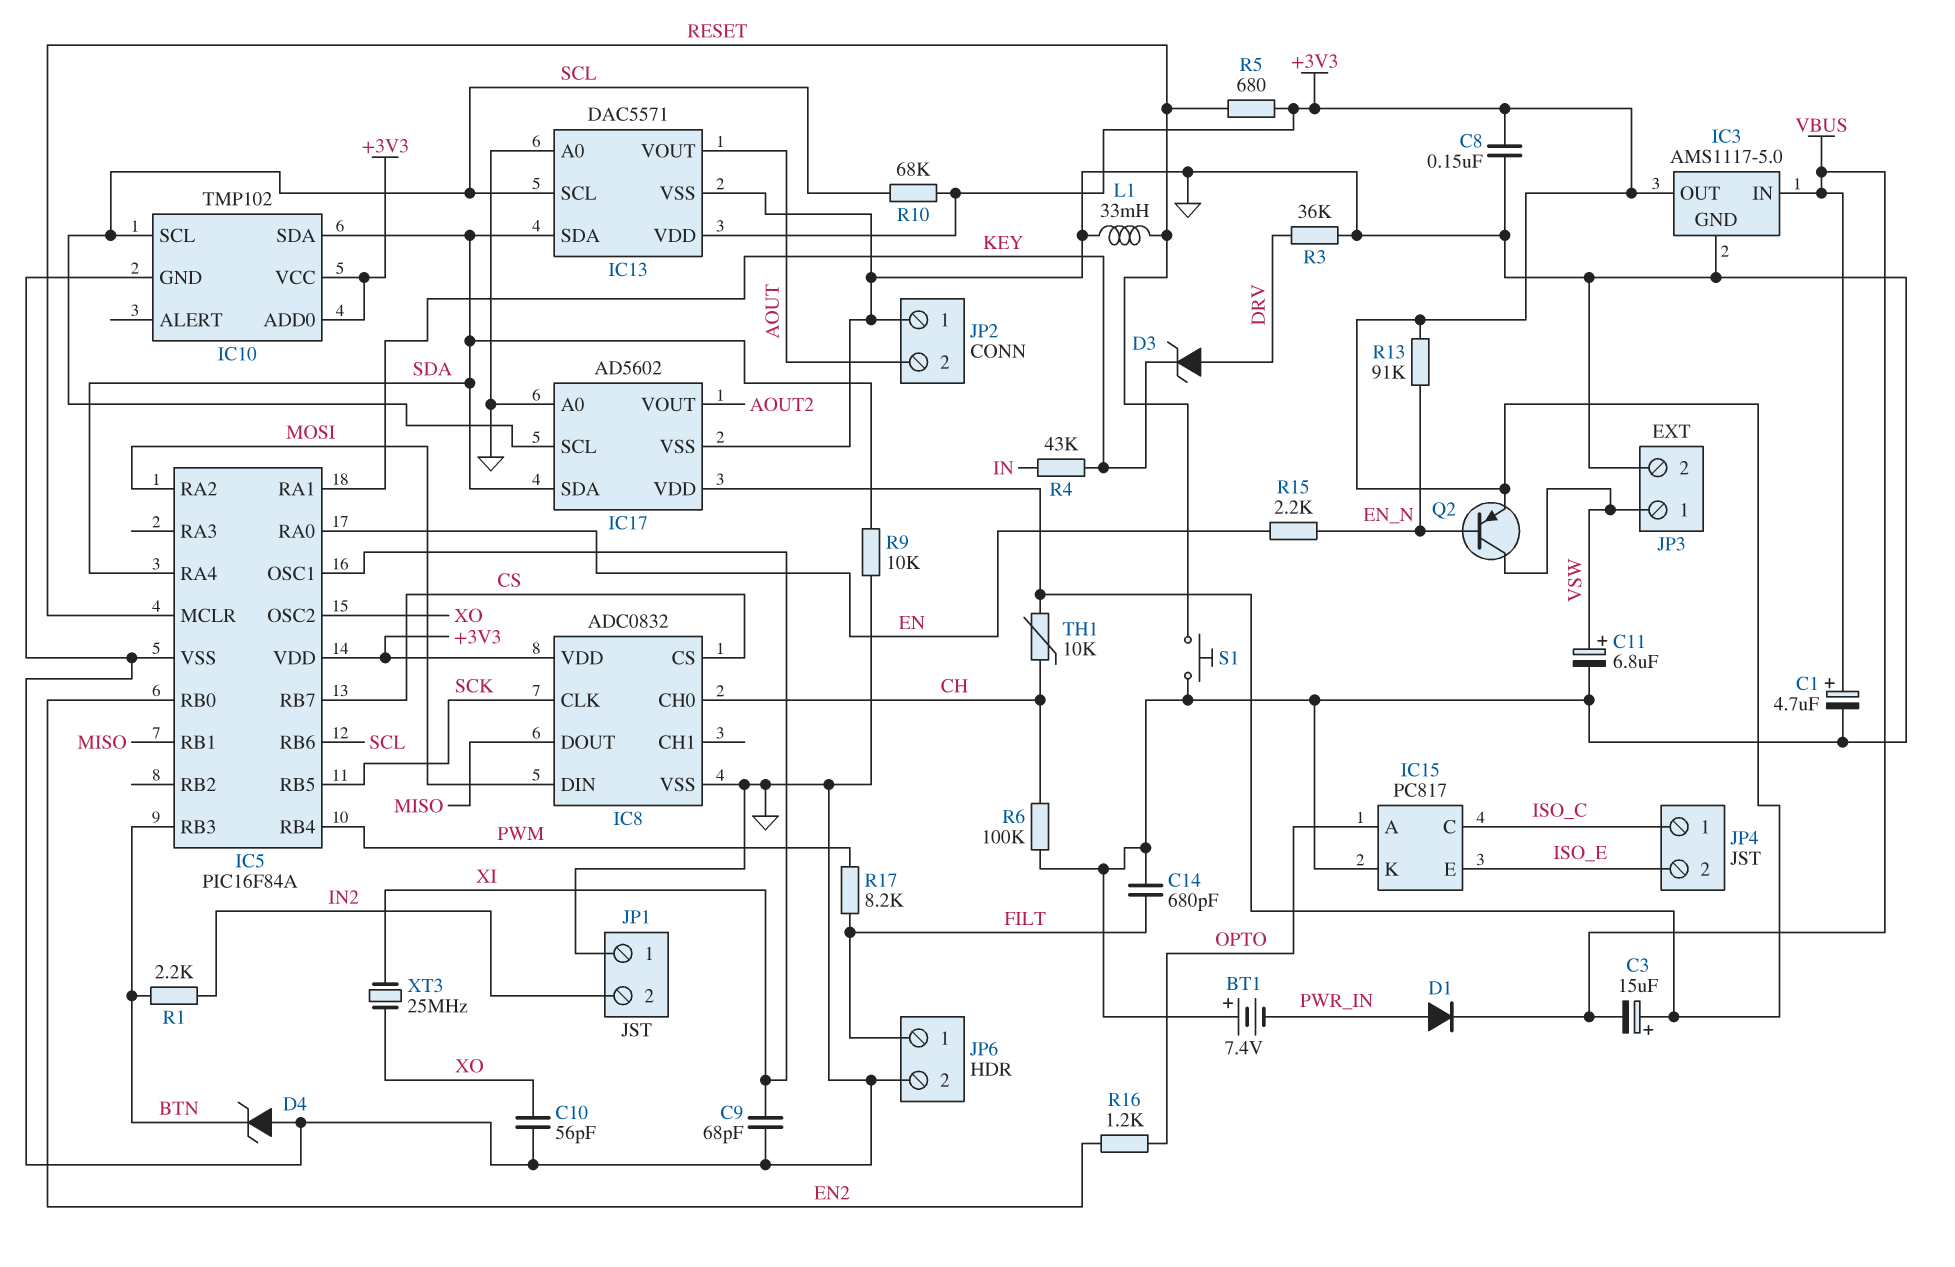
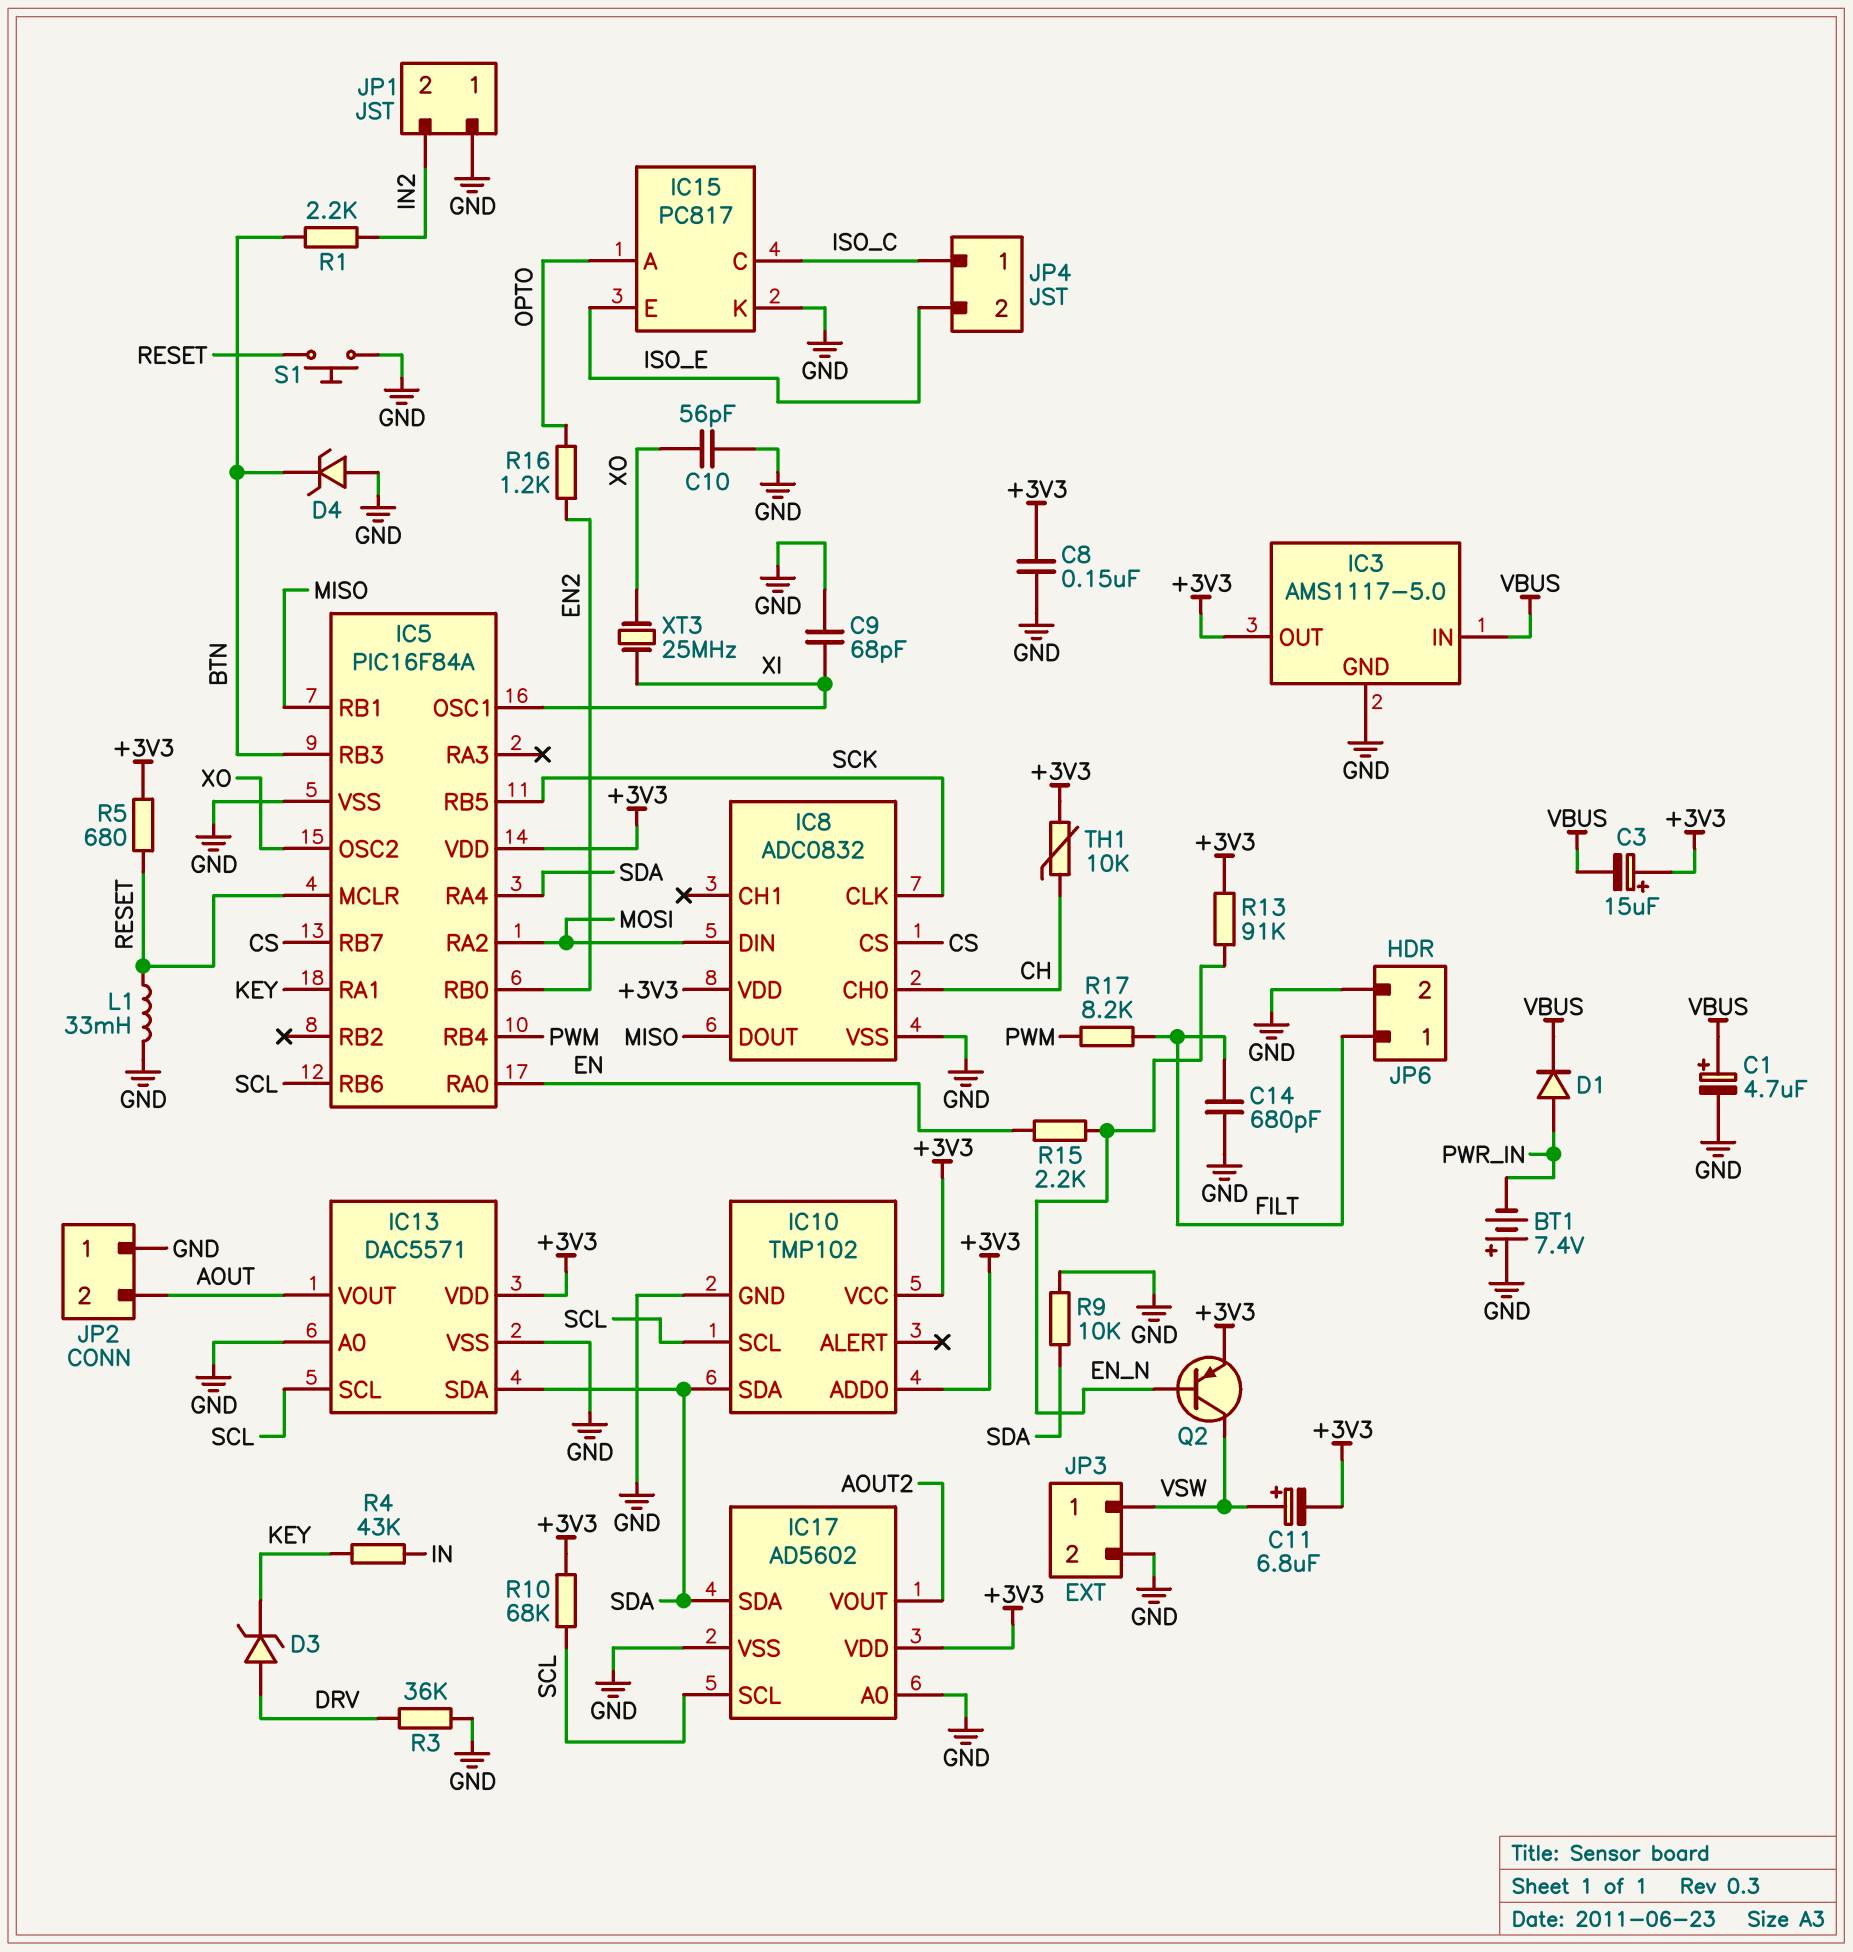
C11: 6.8uF (plus VSW, minus GND) -> 6.8uF (plus VSW, minus +3V3)
R6: 100k (CH, GND) -> none

